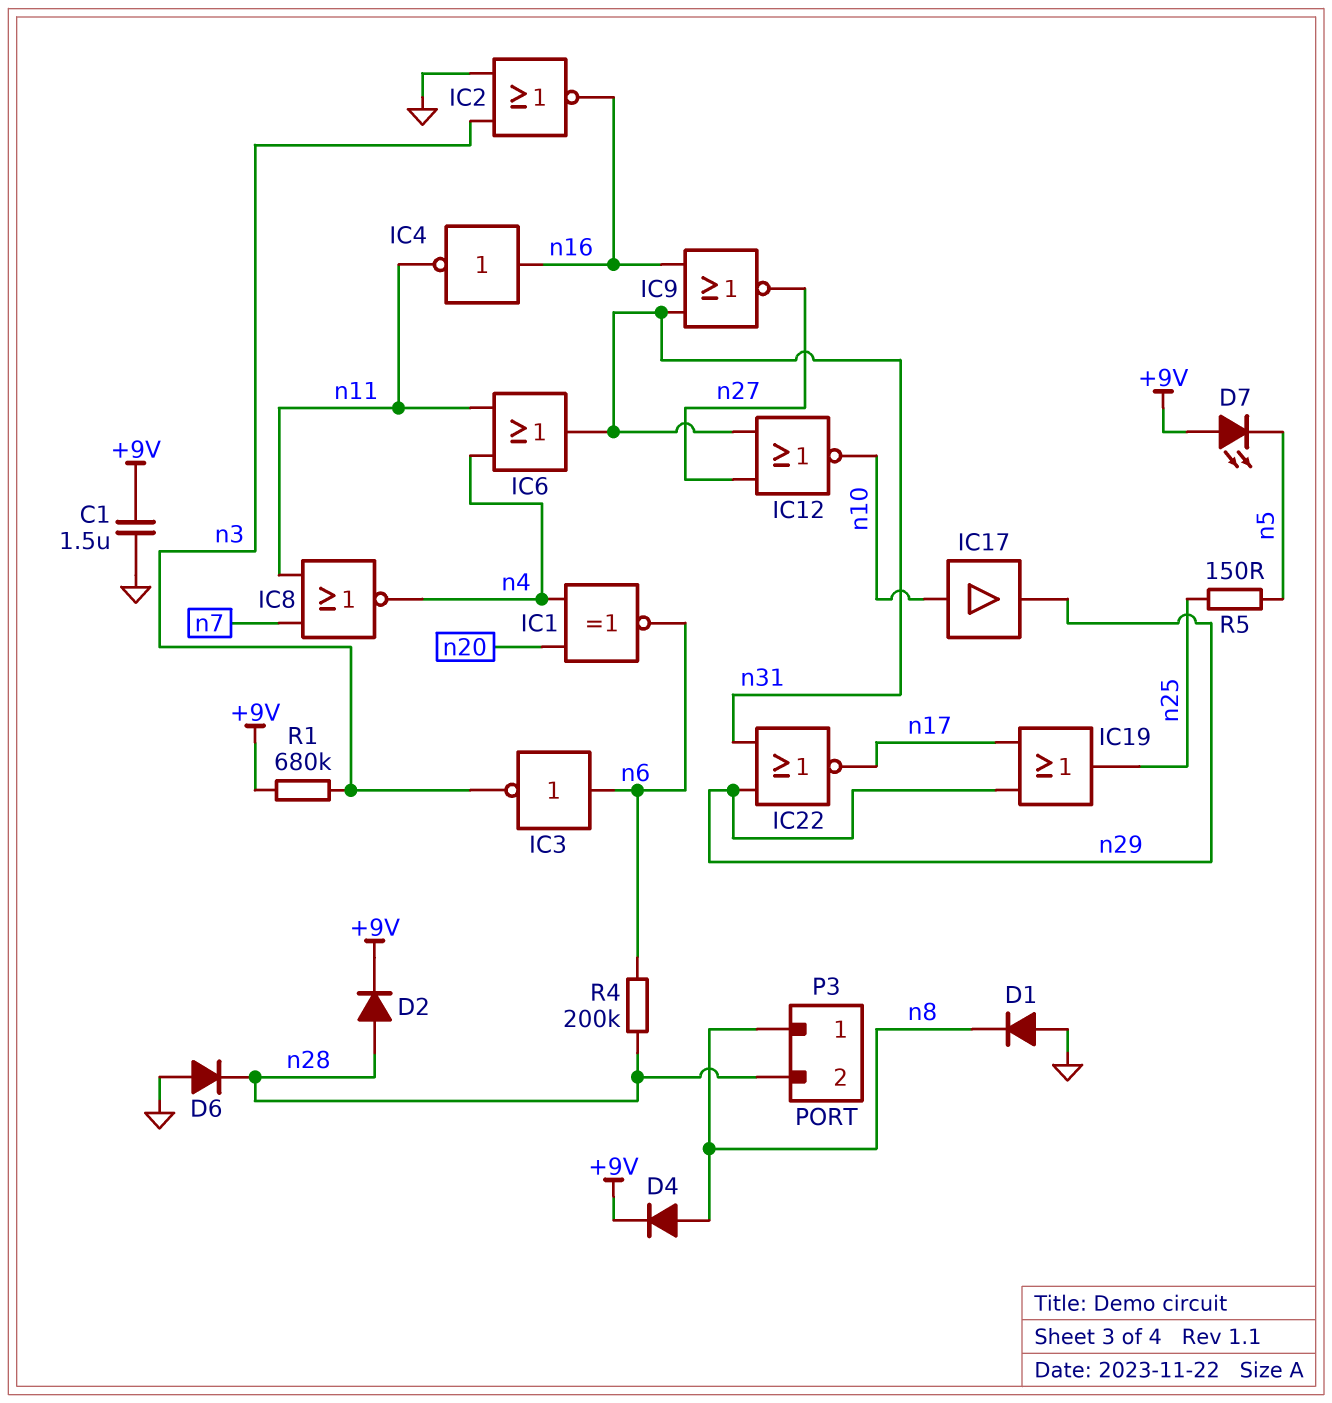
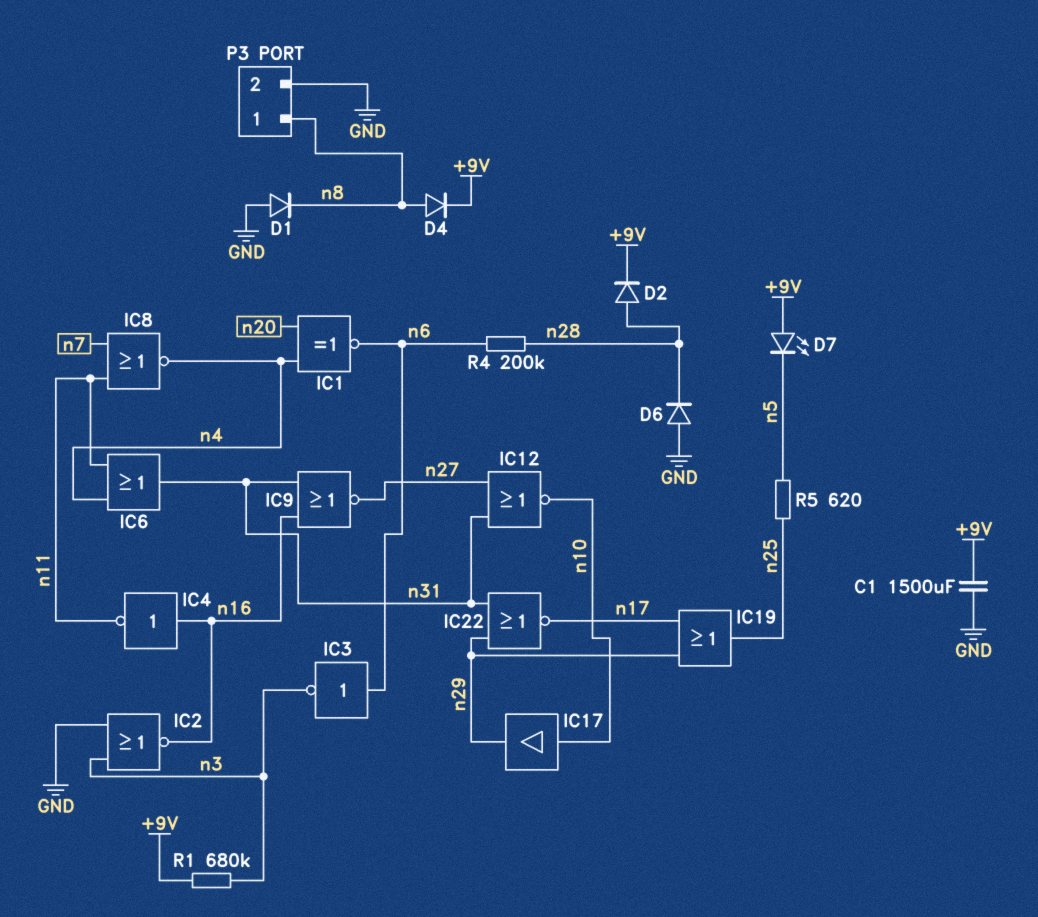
C1: 1.5uF (+9V, GND) -> 1500uF (+9V, GND)
P3 pin 2: n28 -> GND
R5: 150 (n5, n25) -> 620 (n5, n25)

